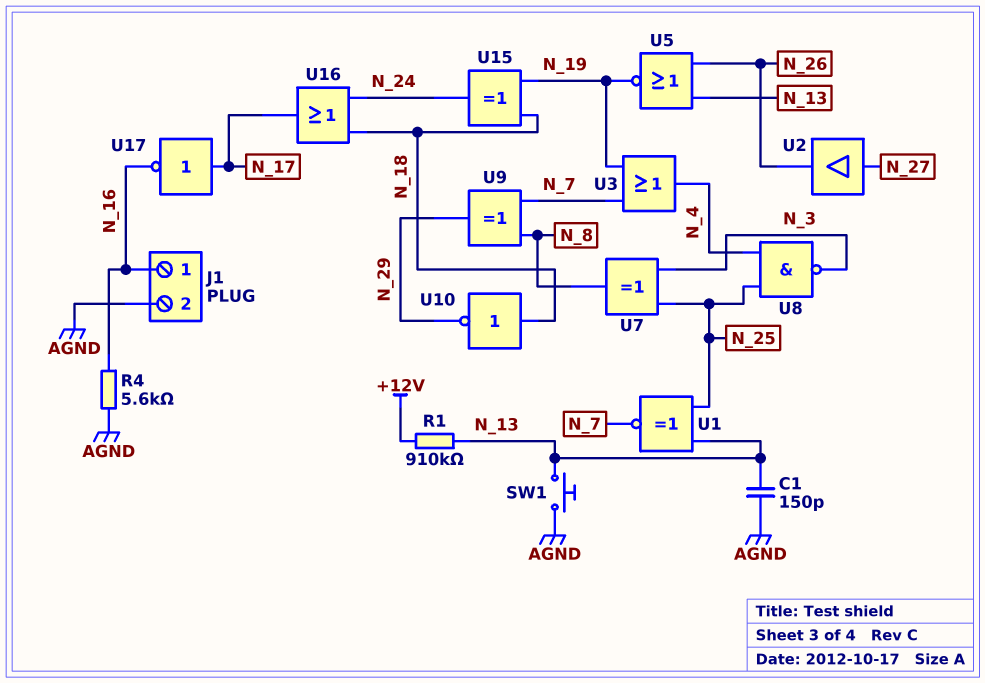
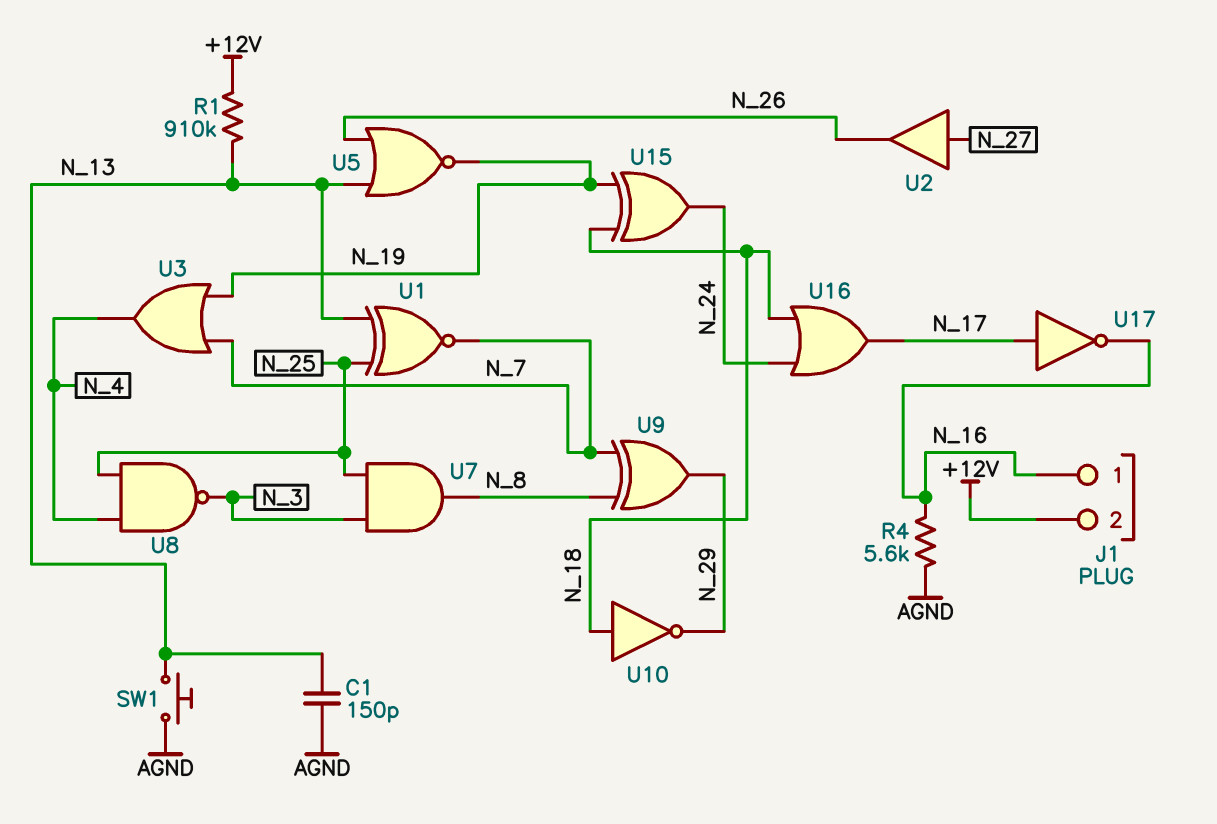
J1 pin 2: AGND -> +12V
U7: XOR (in N_3, in N_25, out N_8) -> AND (in N_3, in N_25, out N_8)

